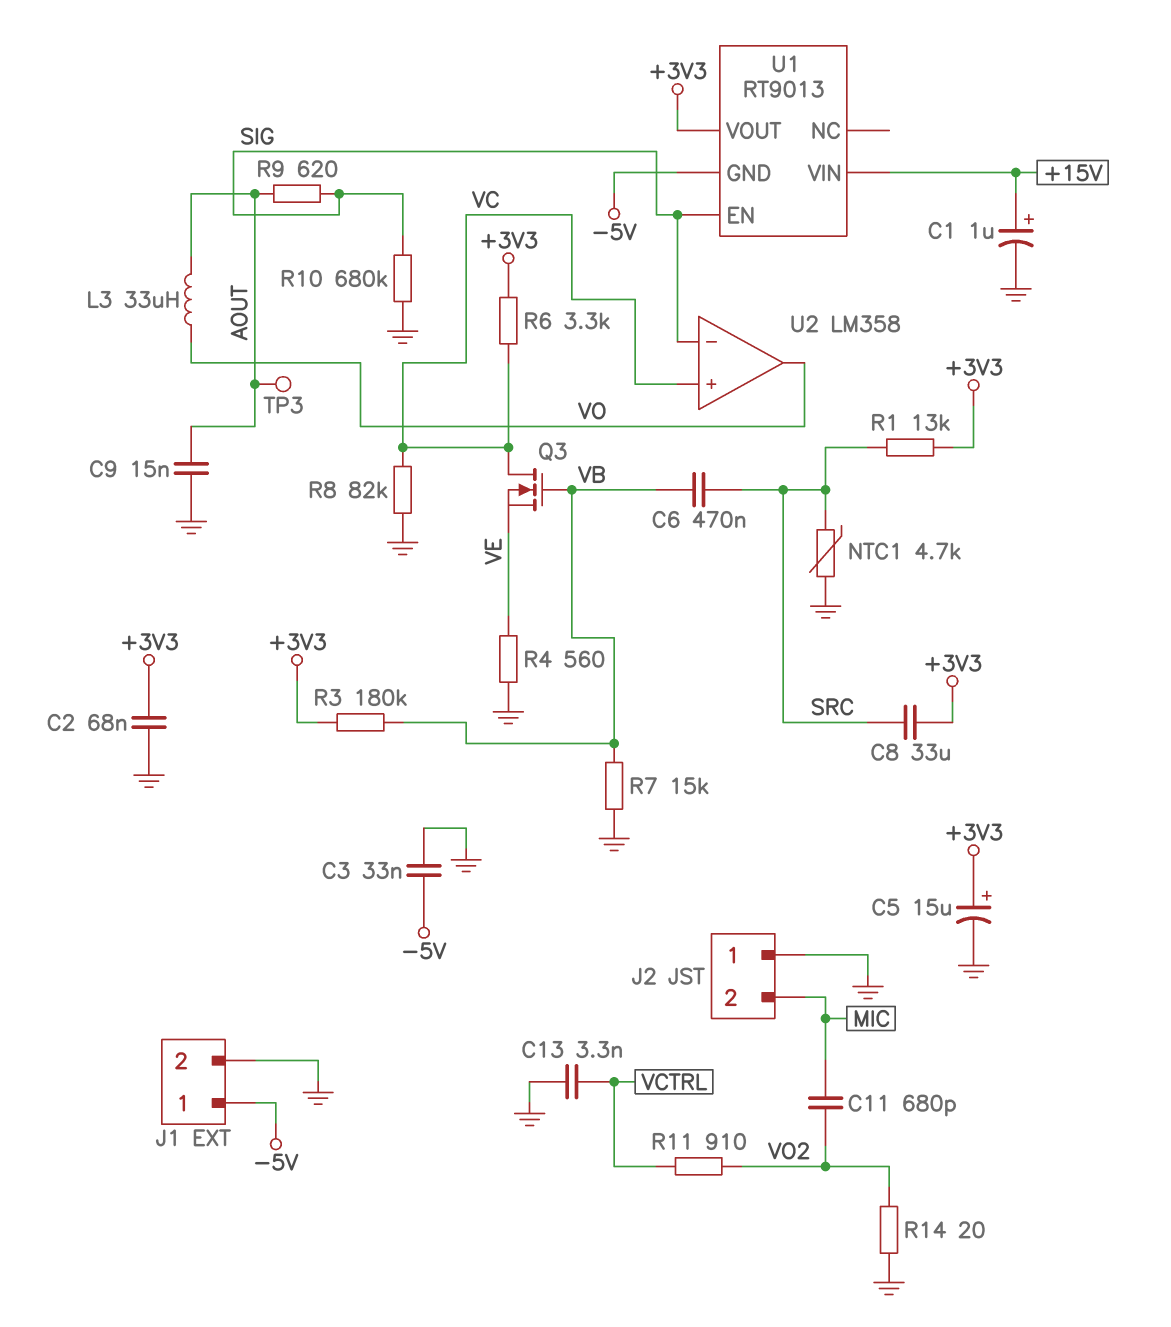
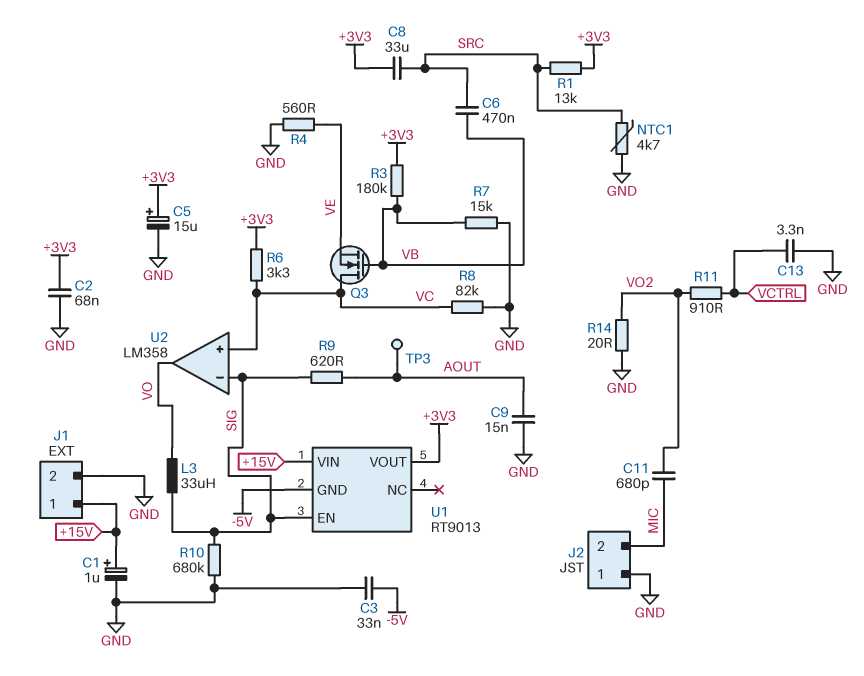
J1 pin 1: -5V -> +15V
L3: 33uH (AOUT, VO) -> 33uH (SIG, VO)

